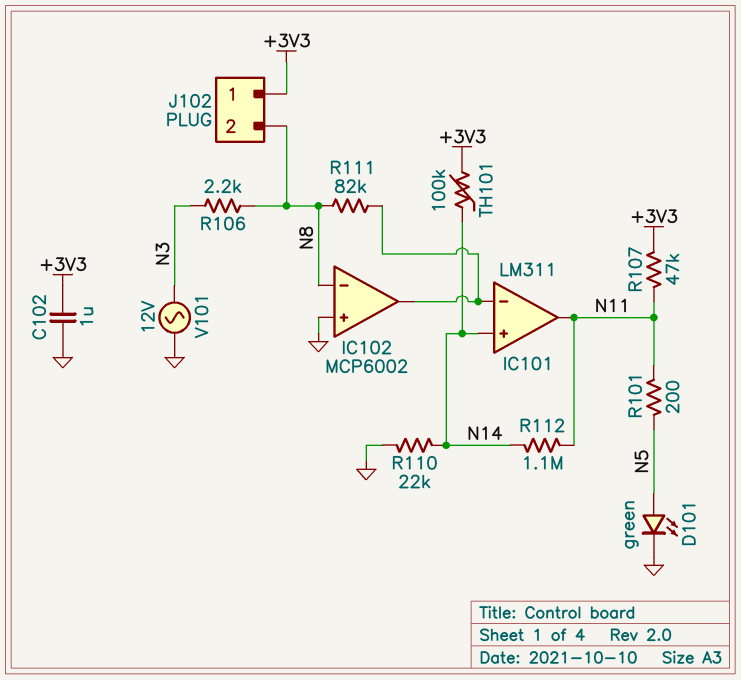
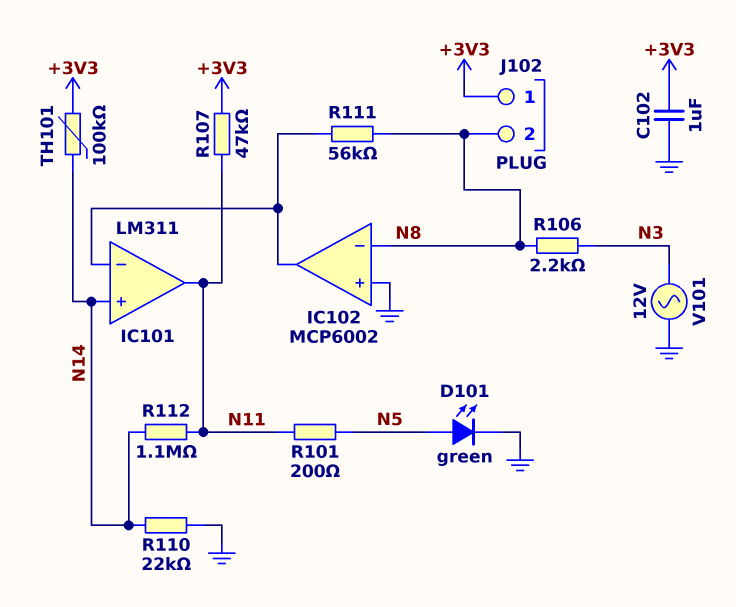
R111: 82k (IC101/in-, N8) -> 56k (IC101/in-, N8)

